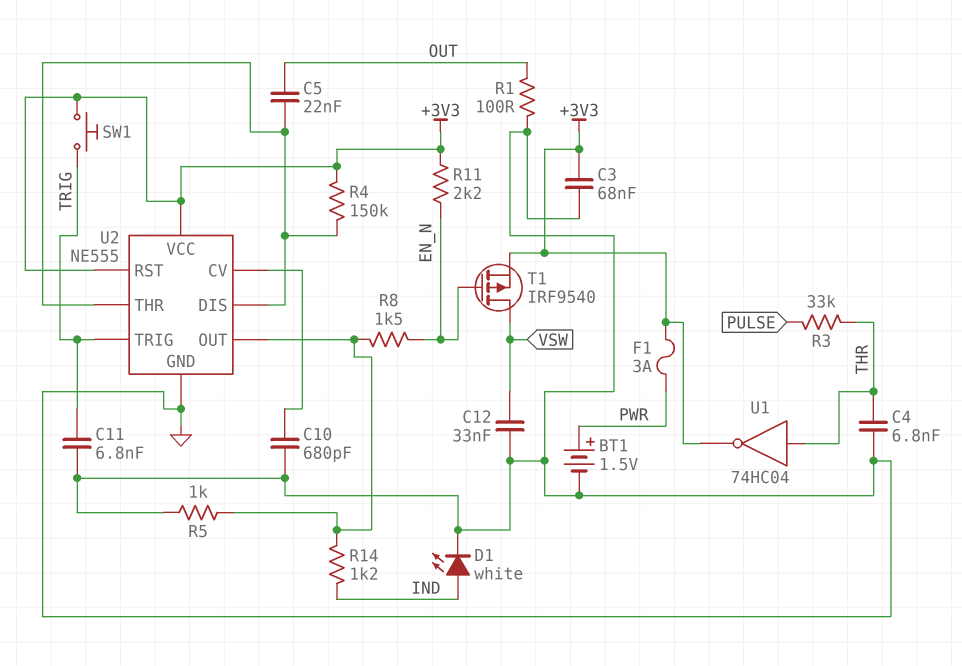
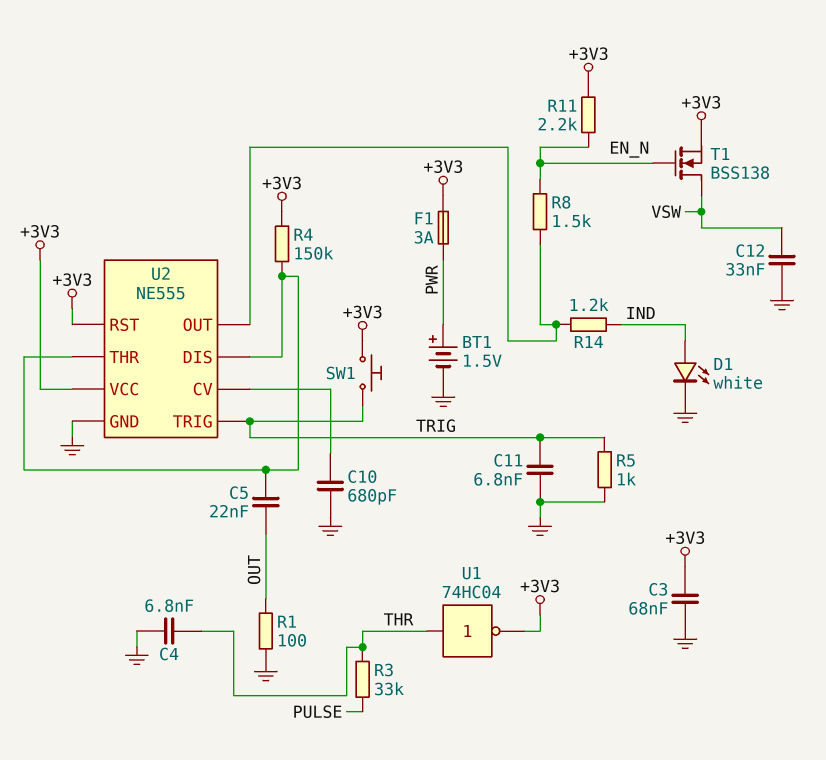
R5: 1k (GND, U2/OUT) -> 1k (GND, TRIG)
T1: PMOS IRF9540 (G EN_N, D VSW, S +3V3) -> NMOS BSS138 (G EN_N, D VSW, S +3V3)

